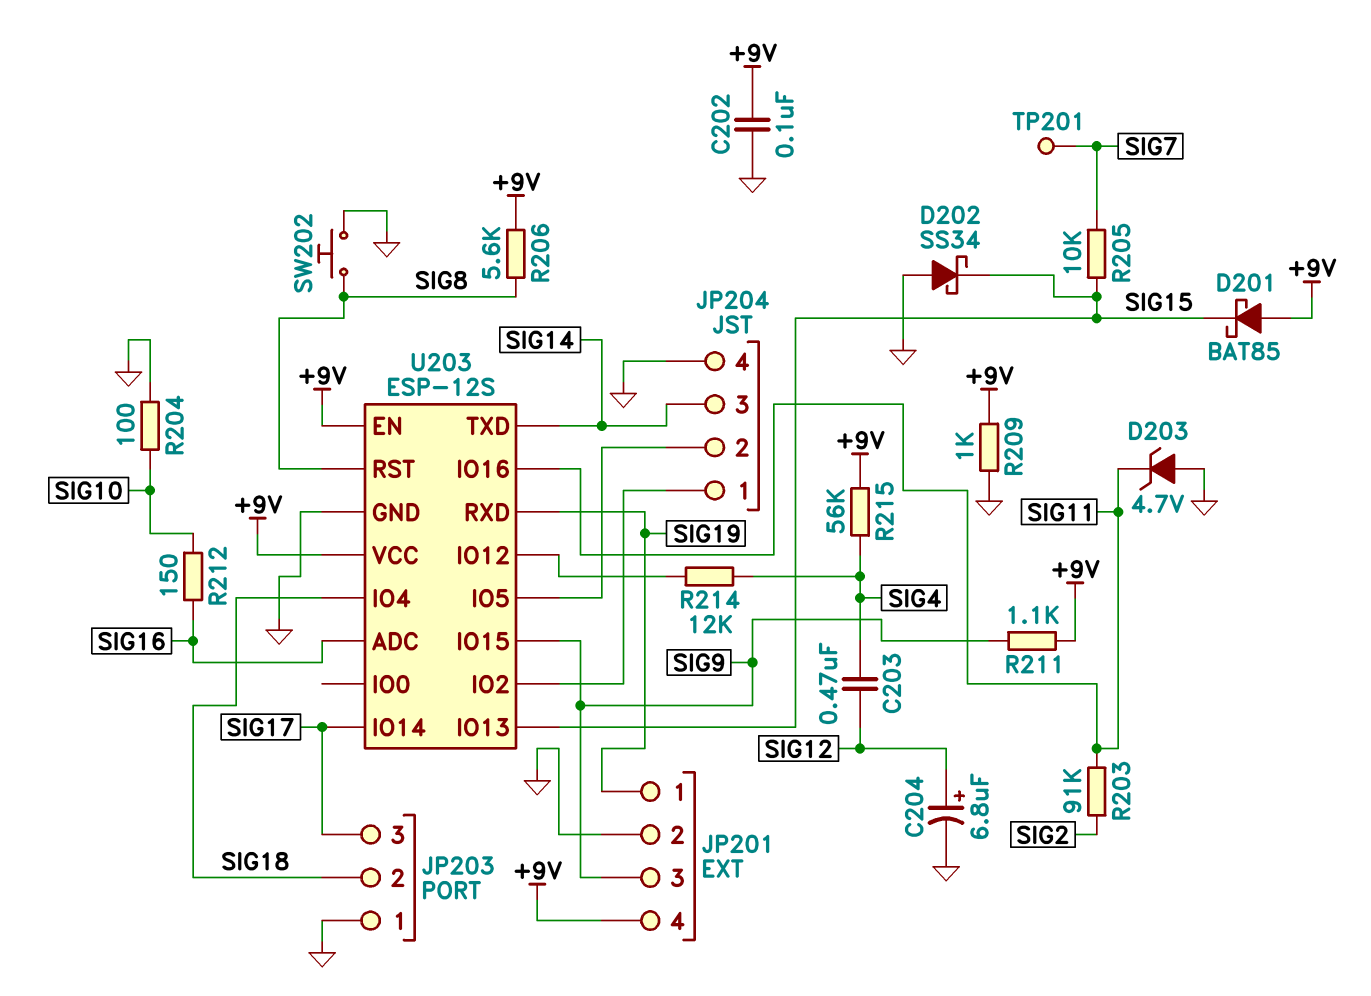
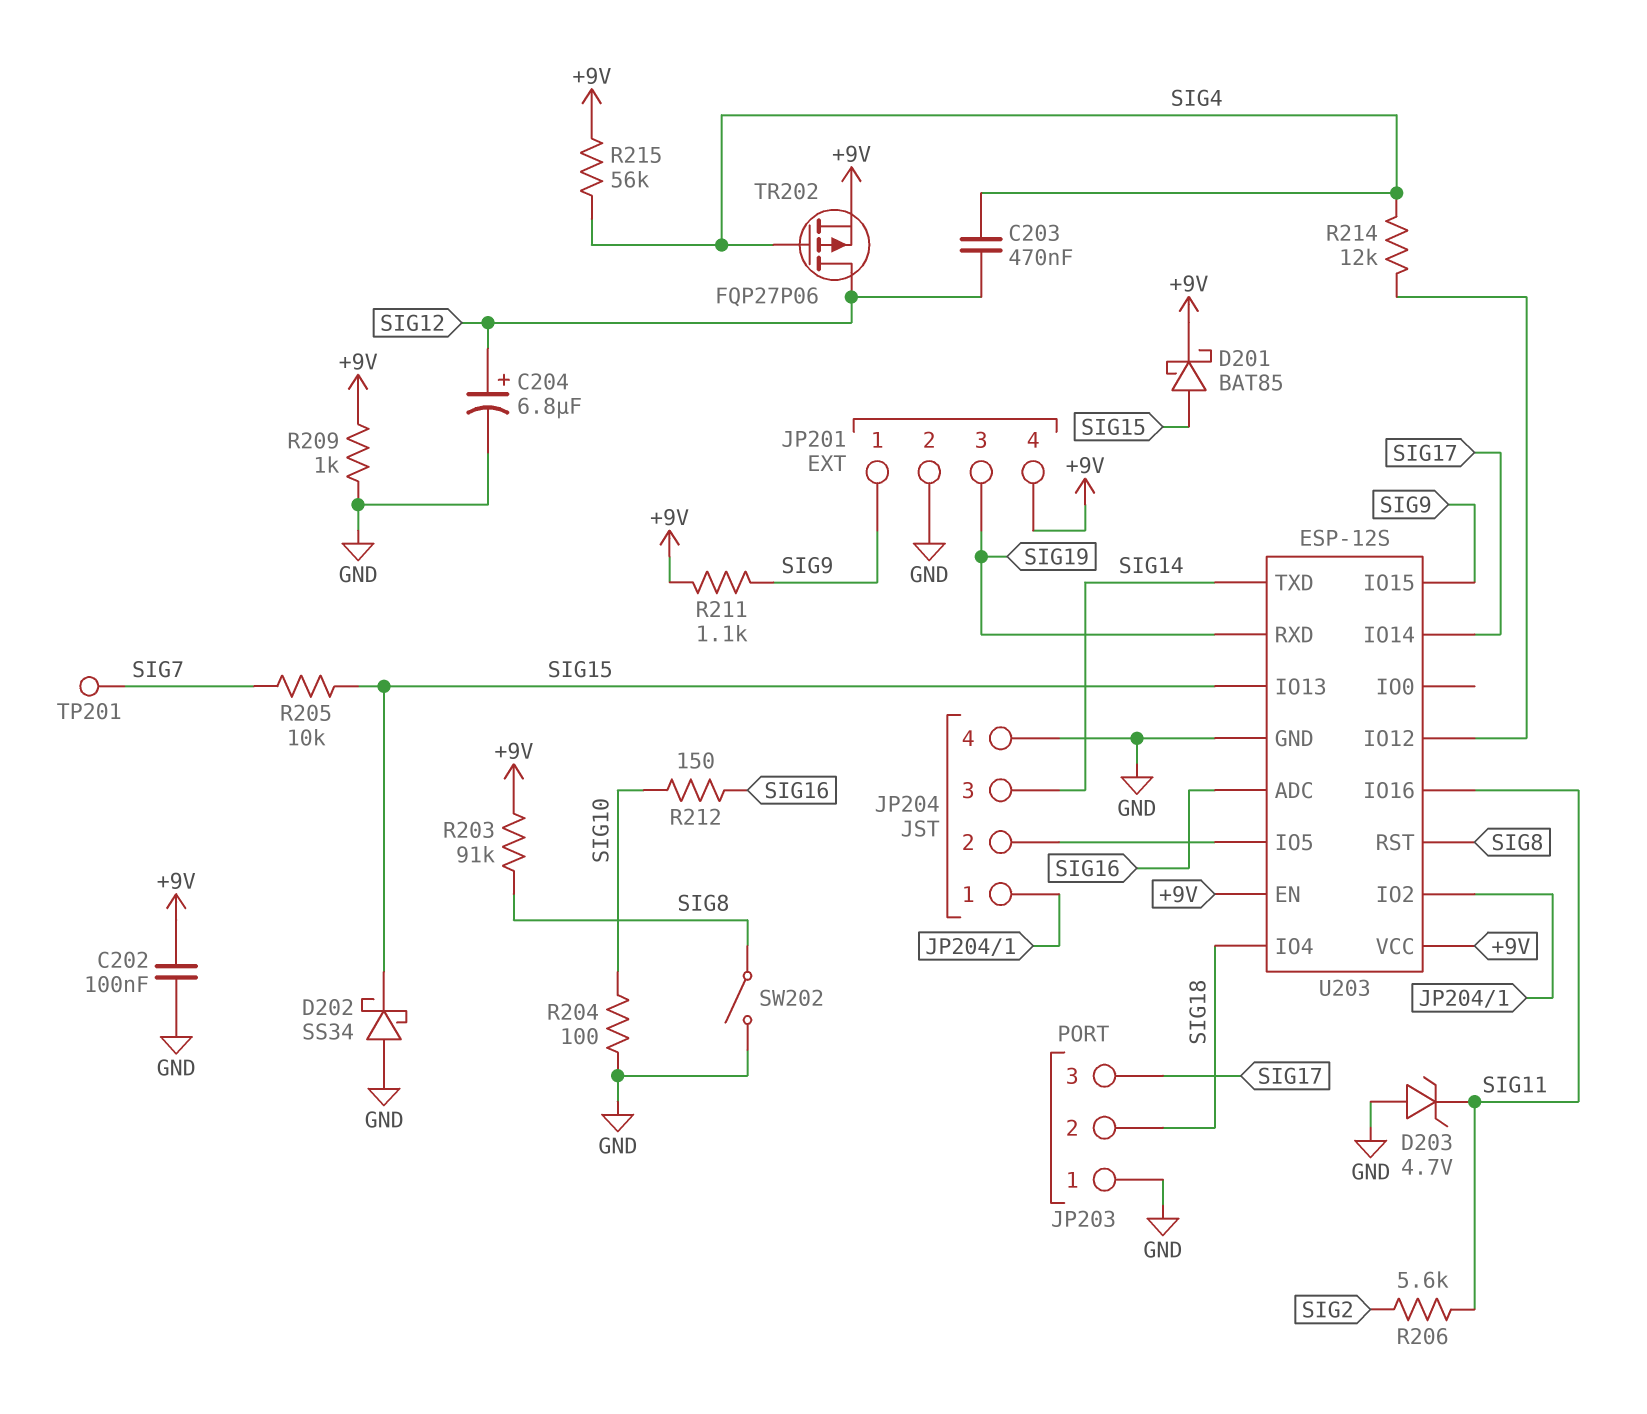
D201: schottky BAT85 (A +9V, K SIG15) -> schottky BAT85 (A SIG15, K +9V)
JP201 pin 1: SIG19 -> SIG9
JP201 pin 3: SIG9 -> SIG19
R203: 91k (SIG2, SIG11) -> 91k (+9V, SIG8)
R206: 5.6k (+9V, SIG8) -> 5.6k (SIG2, SIG11)
SW202: button (GND, SIG8) -> switch (GND, SIG8)
TR202: none -> PMOS FQP27P06 (G SIG4, D SIG12, S +9V)

